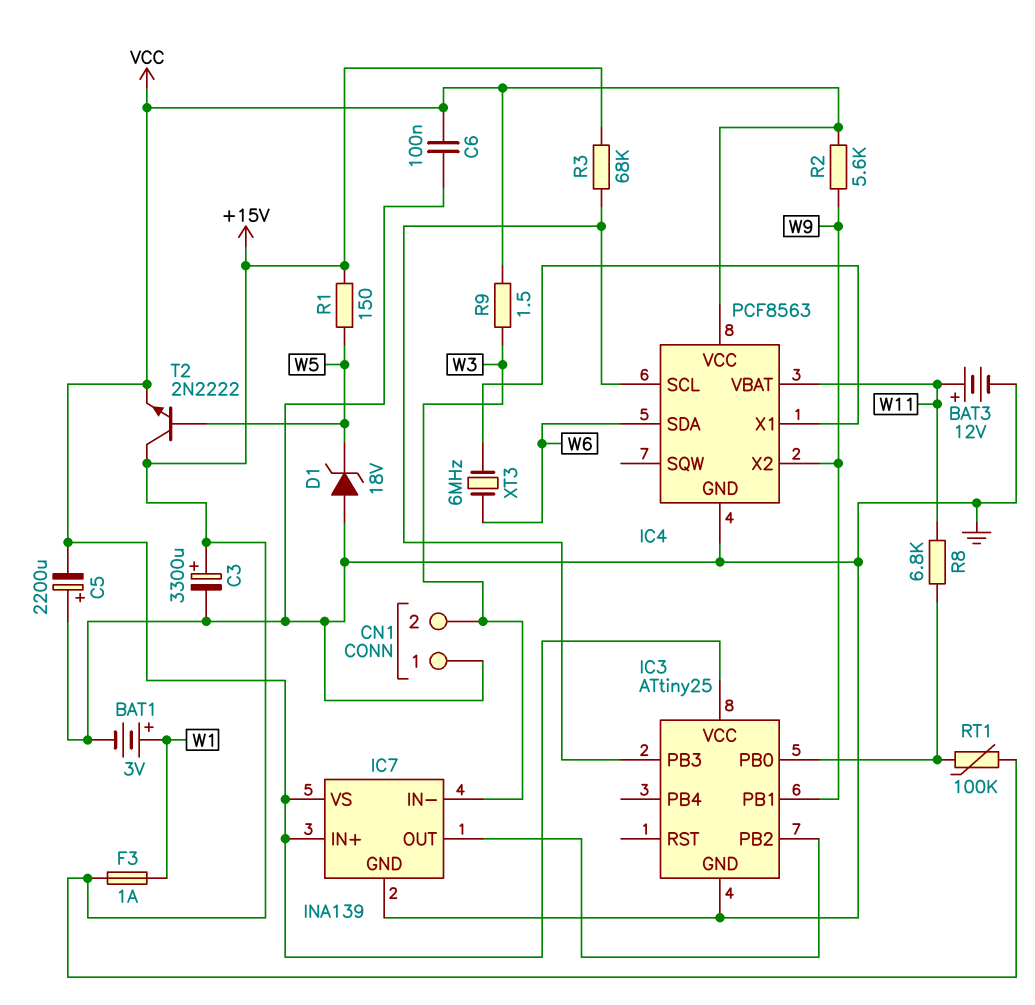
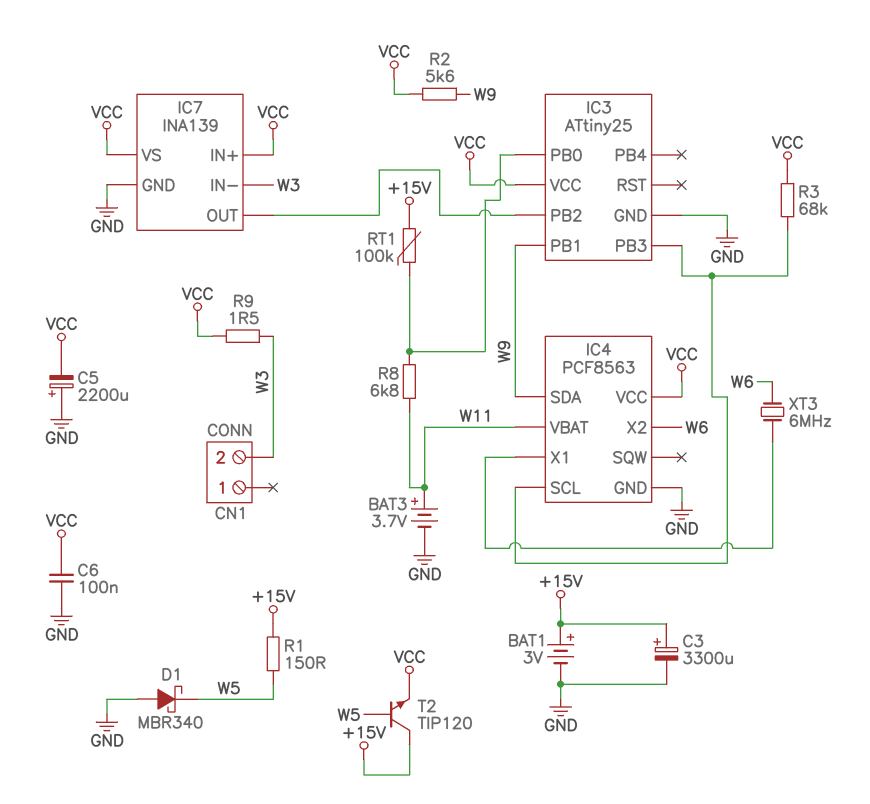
BAT1: 3V (plus W1, minus GND) -> 3V (plus +15V, minus GND)
BAT3: 12V (plus W11, minus GND) -> 3.7V (plus W11, minus GND)
CN1 pin 1: GND -> none
D1: zener 18V (A GND, K W5) -> schottky MBR340 (A GND, K W5)
F3: 1A (+15V, W1) -> none
IC4 pin SDA: W6 -> W9
IC4 pin X2: W9 -> W6
R3: 68k (+15V, IC3/PB3) -> 68k (IC3/PB3, VCC)
T2: NPN 2N2222 (B W5, C +15V, E VCC) -> NPN TIP120 (B W5, C +15V, E VCC)

